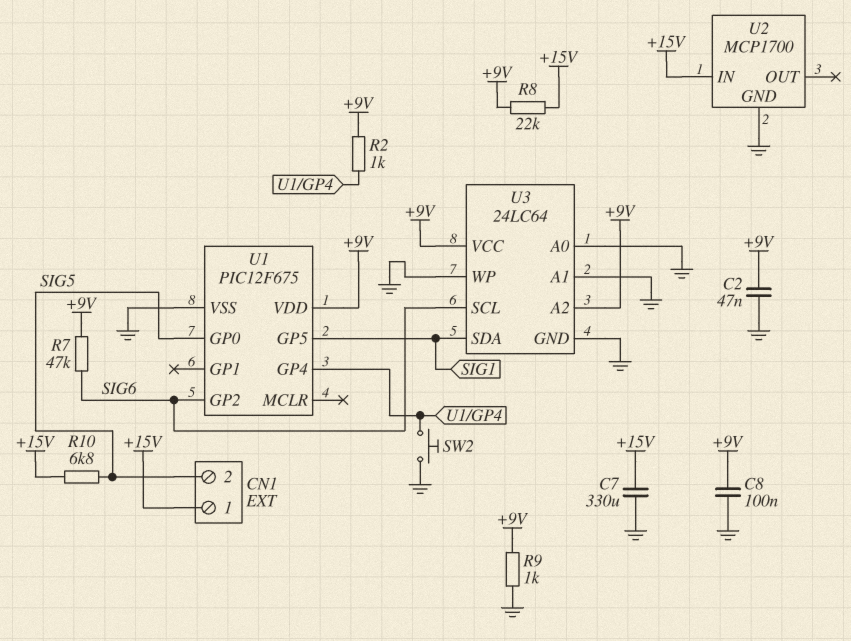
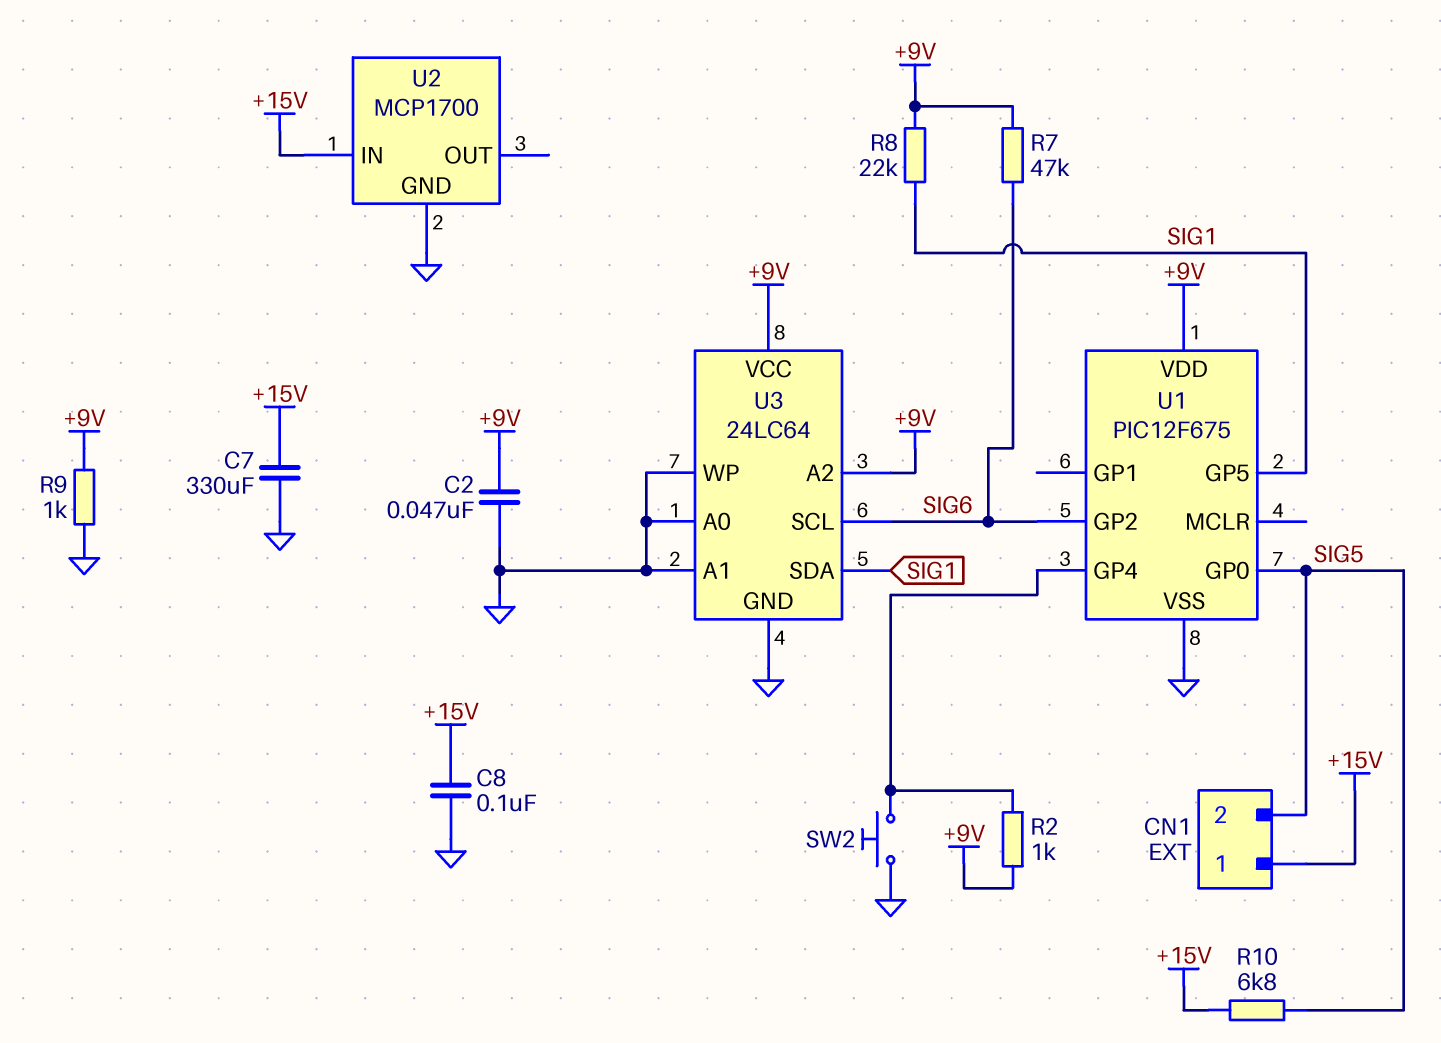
C8: 100nF (+9V, GND) -> 100nF (+15V, GND)
R8: 22k (+9V, +15V) -> 22k (+9V, SIG1)

